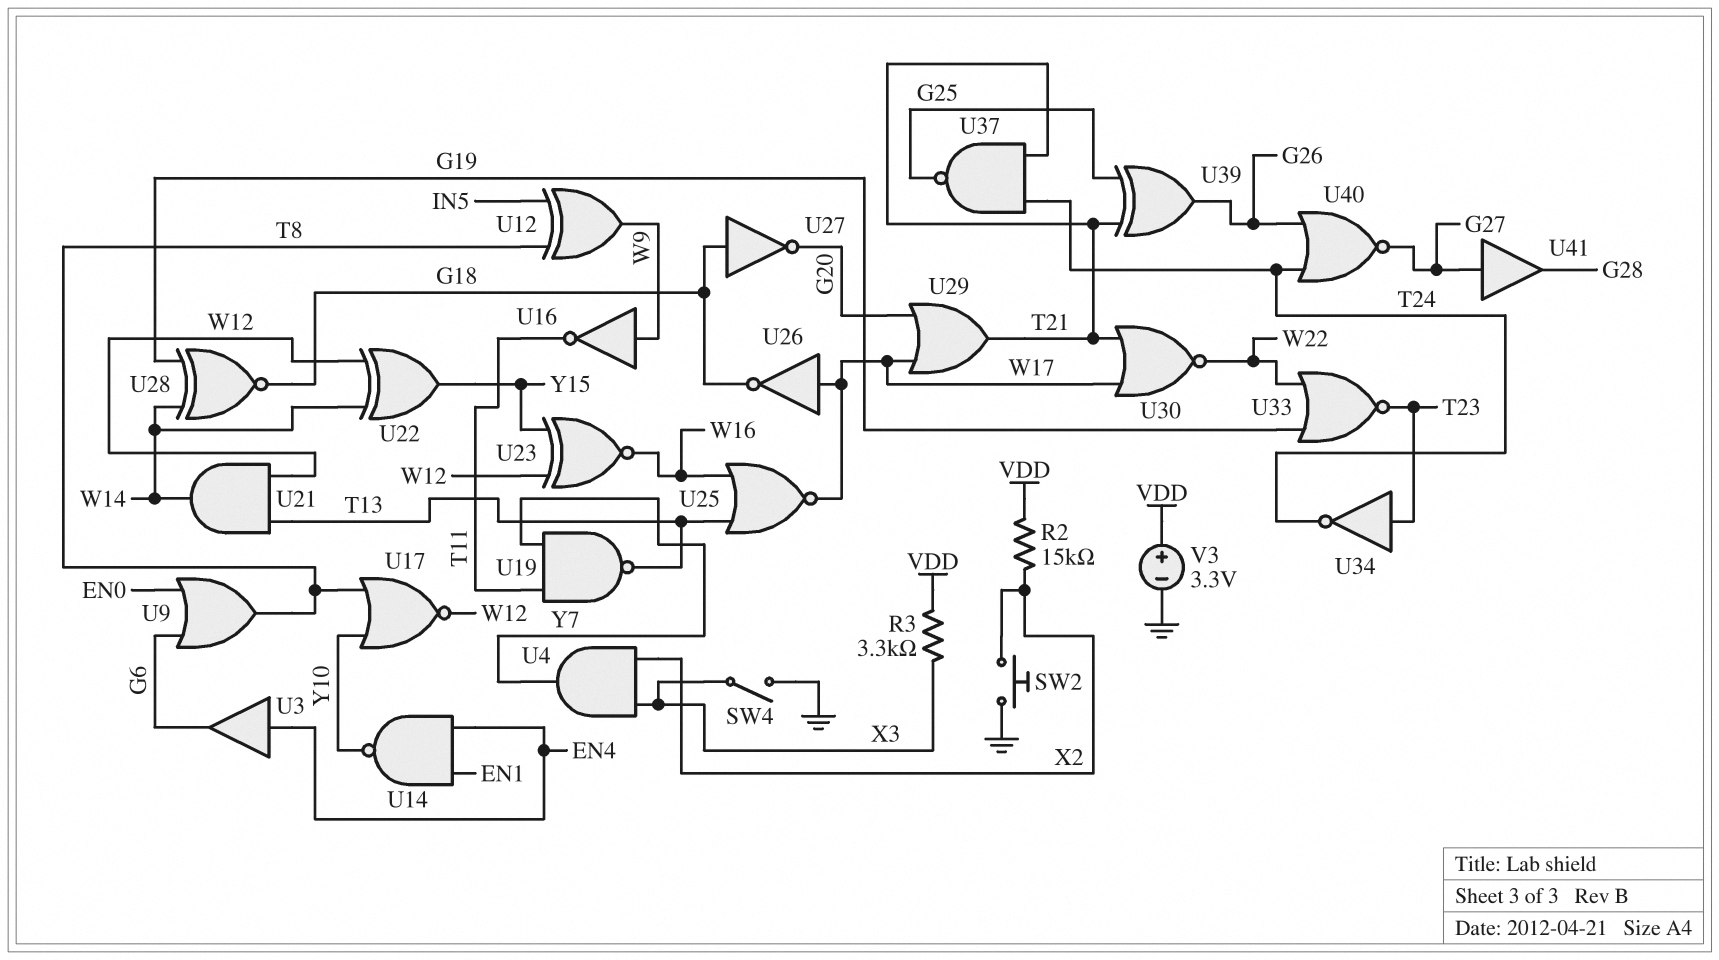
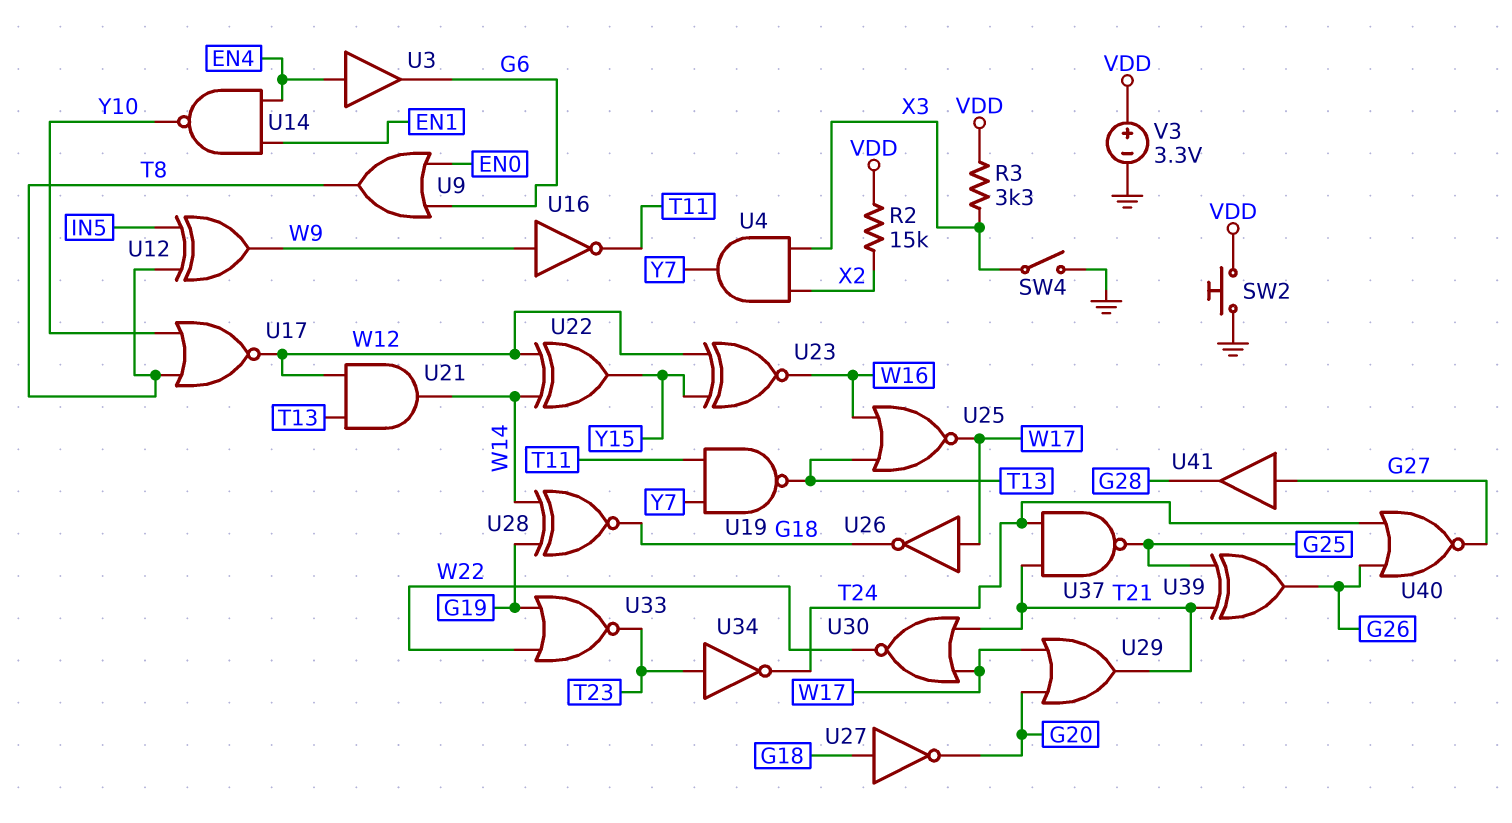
SW2: button (GND, X2) -> button (GND, VDD)

